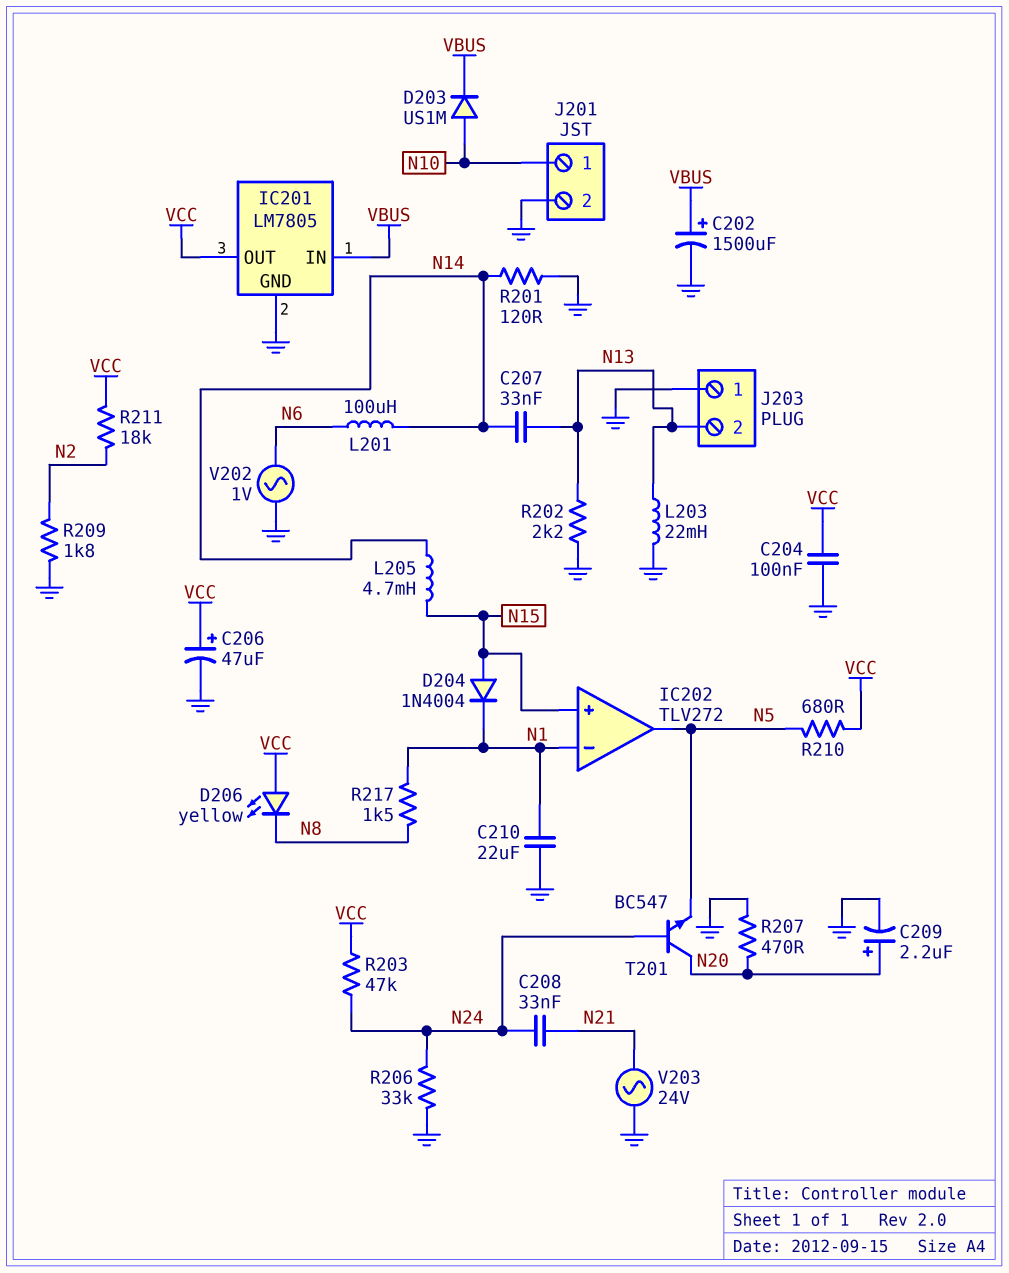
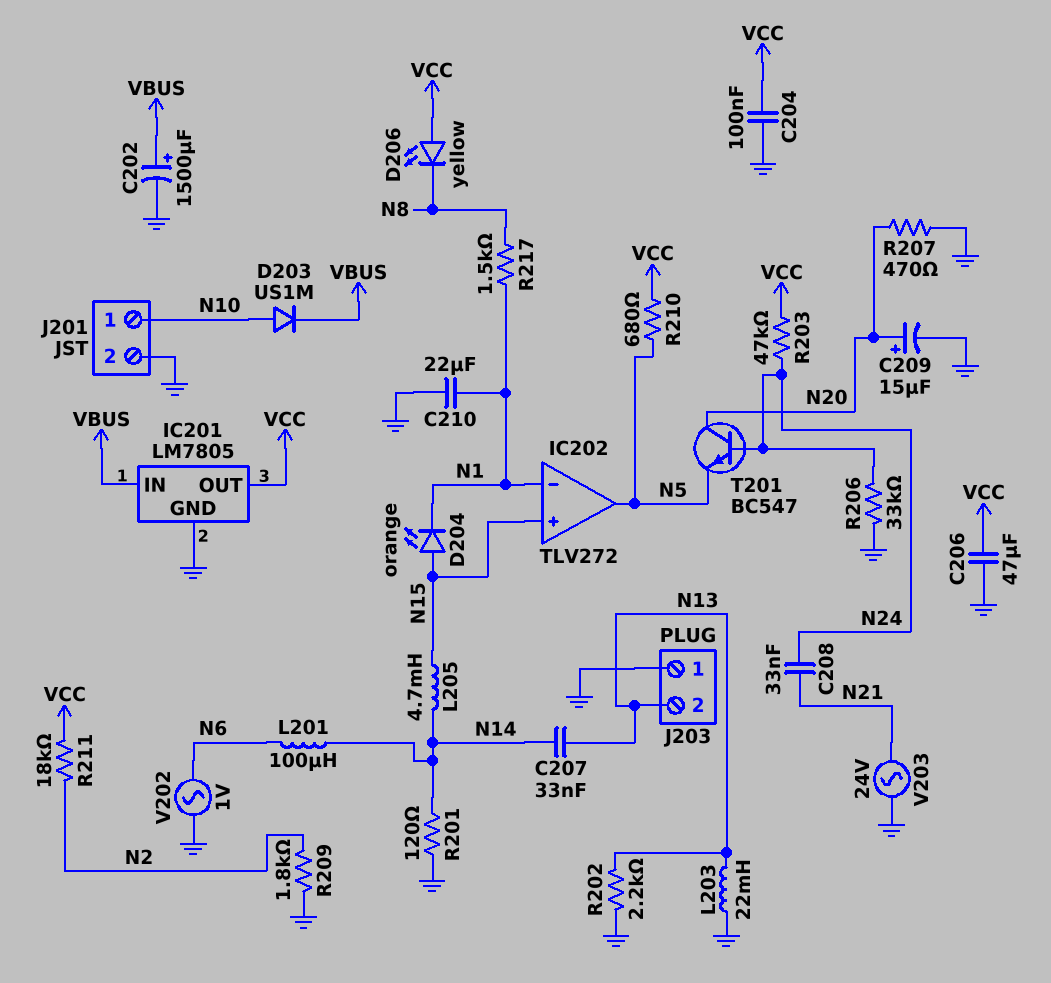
C206: 47uF (plus VCC, minus GND) -> 47uF (GND, VCC)
C209: 2.2uF (plus N20, minus GND) -> 15uF (plus N20, minus GND)
D204: diode 1N4004 (A N15, K N1) -> LED orange (A N15, K N1)

